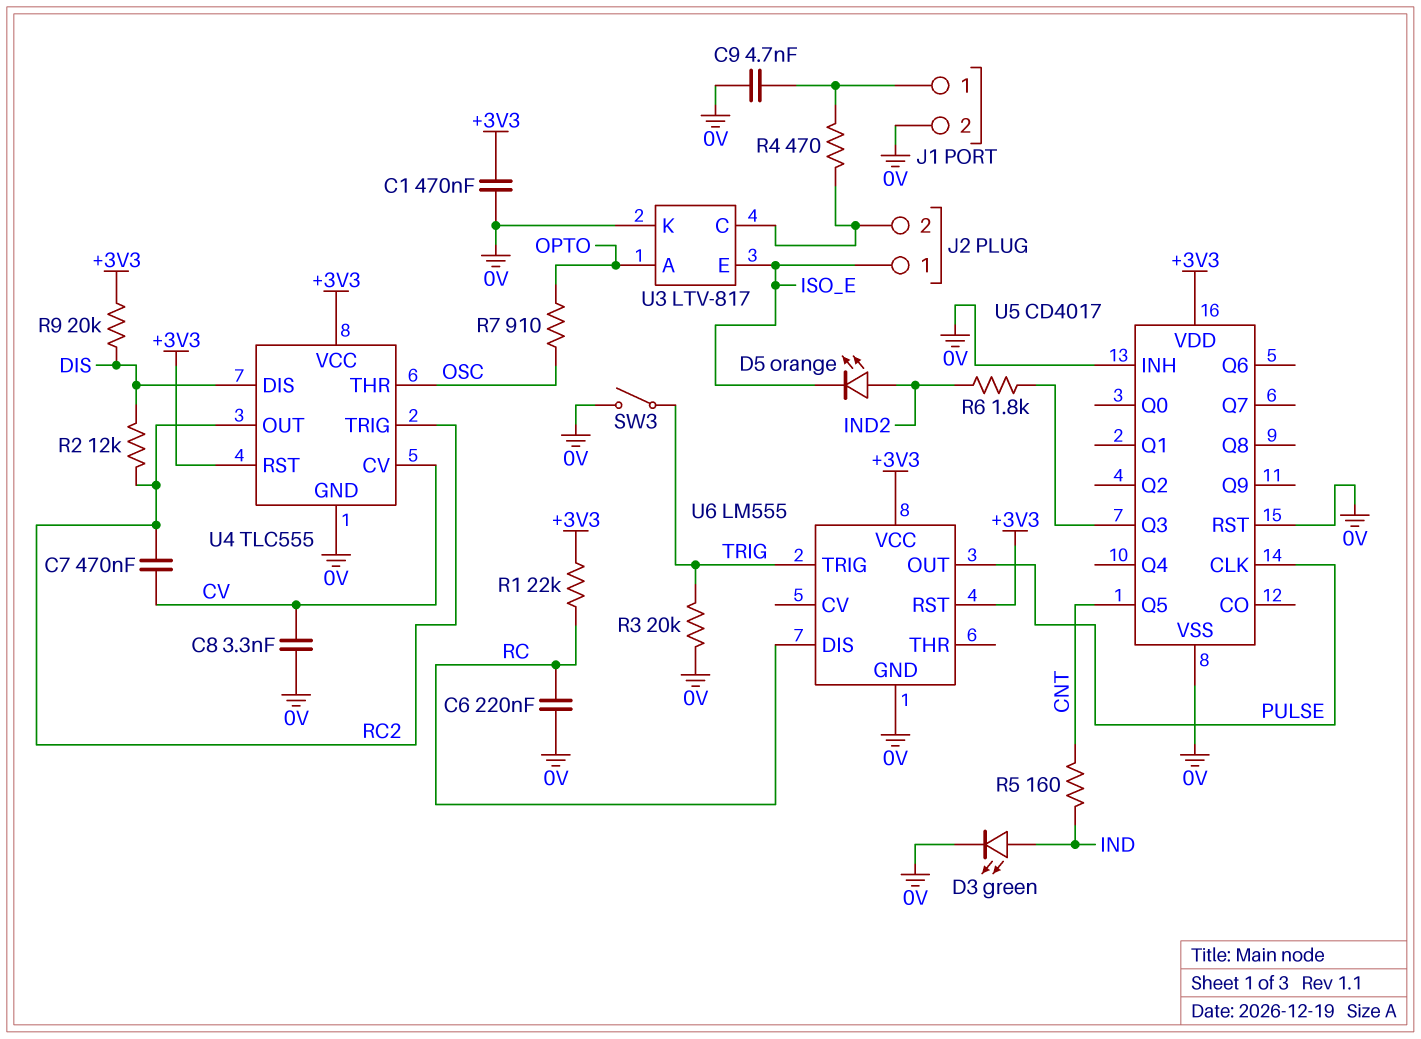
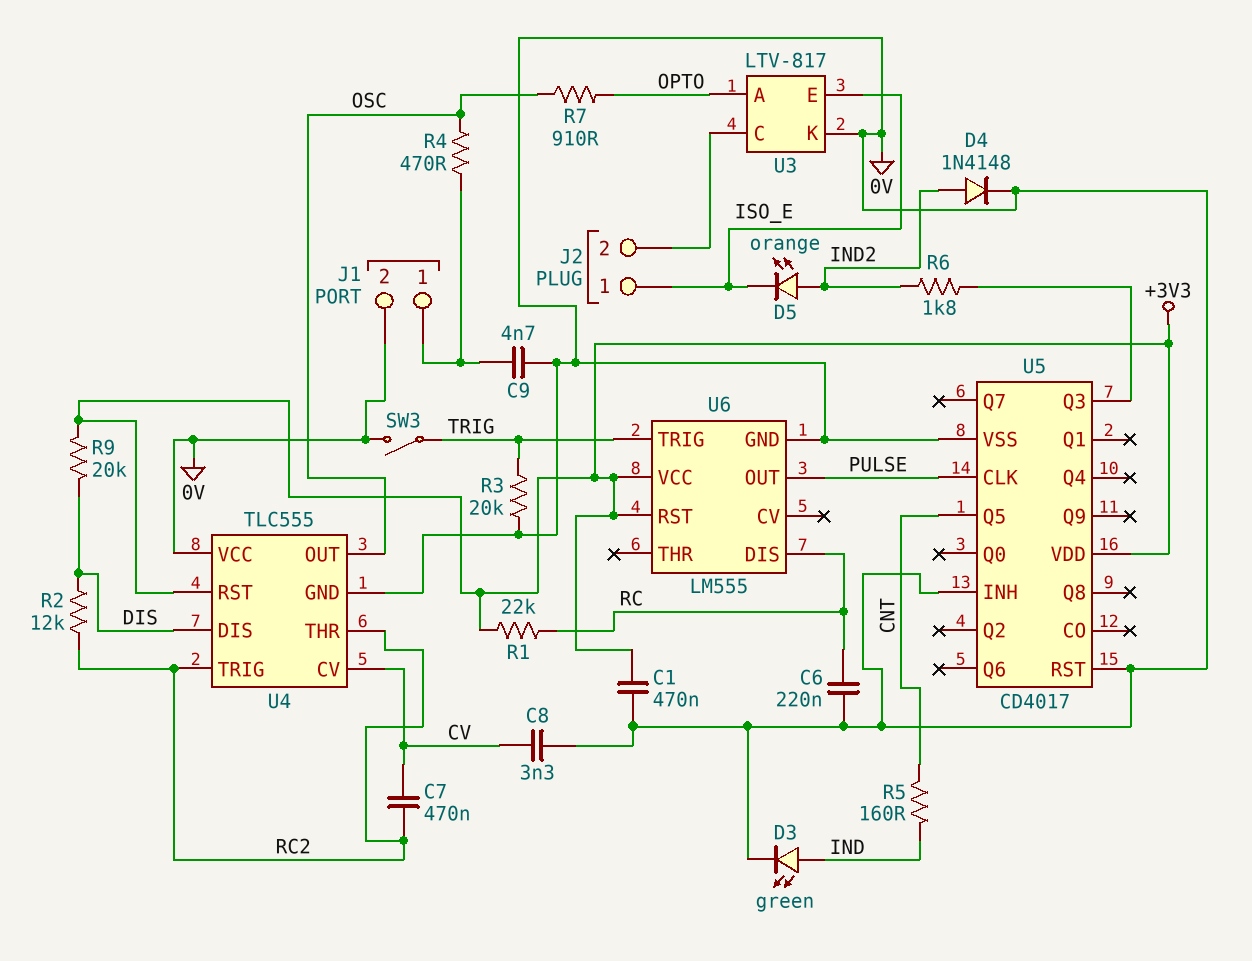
D4: none -> diode 1N4148 (A IND2, K 0V)
R4: 470 (J1/1, J2/2) -> 470 (J1/1, OSC)
U4 pin OUT: RC2 -> OSC
U4 pin THR: OSC -> RC2
U4 pin VCC: +3V3 -> 0V

